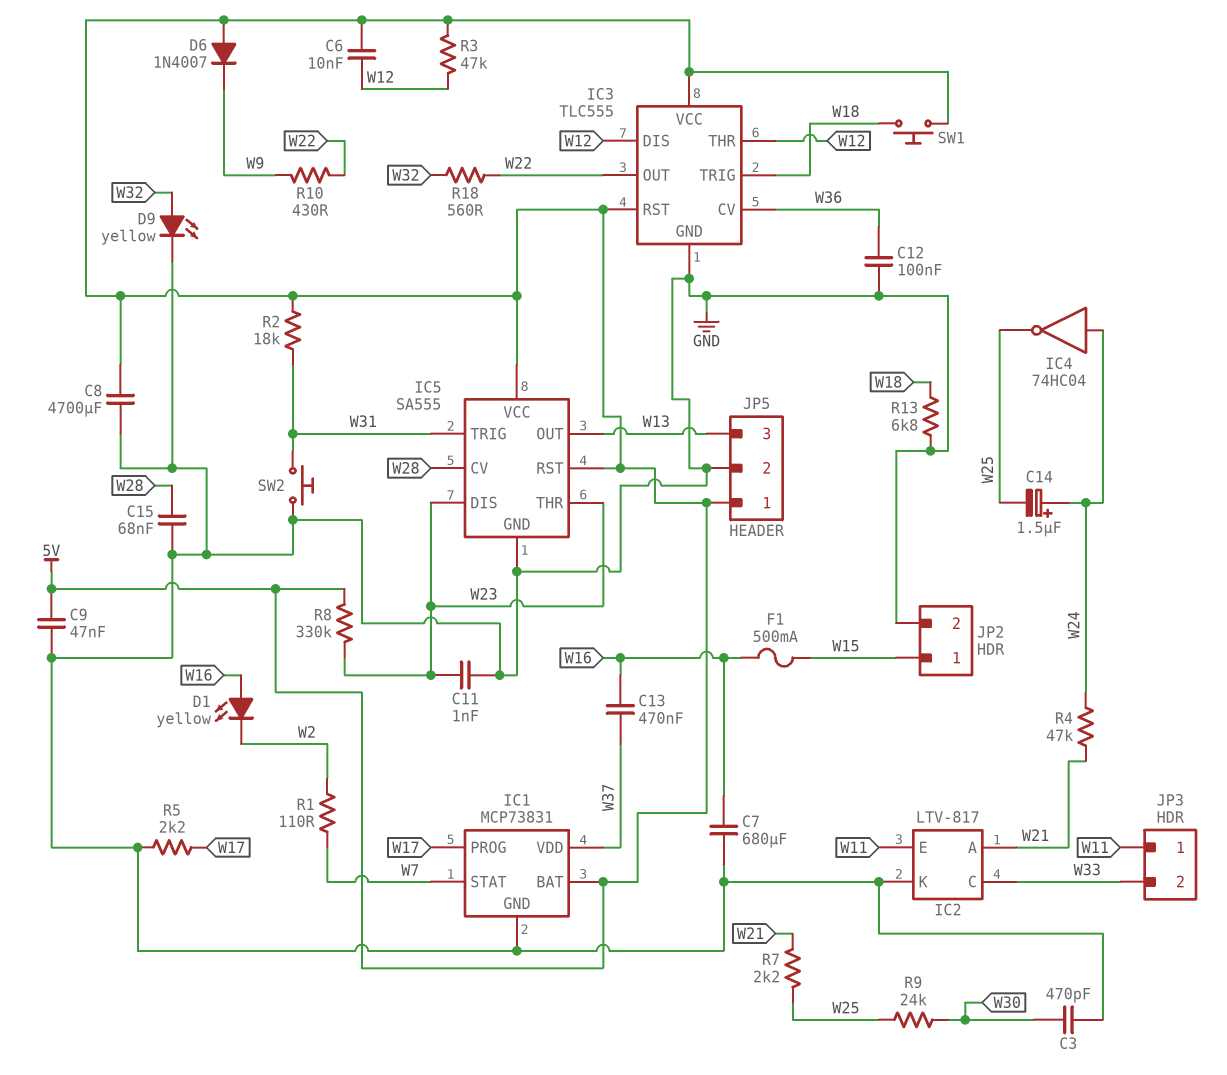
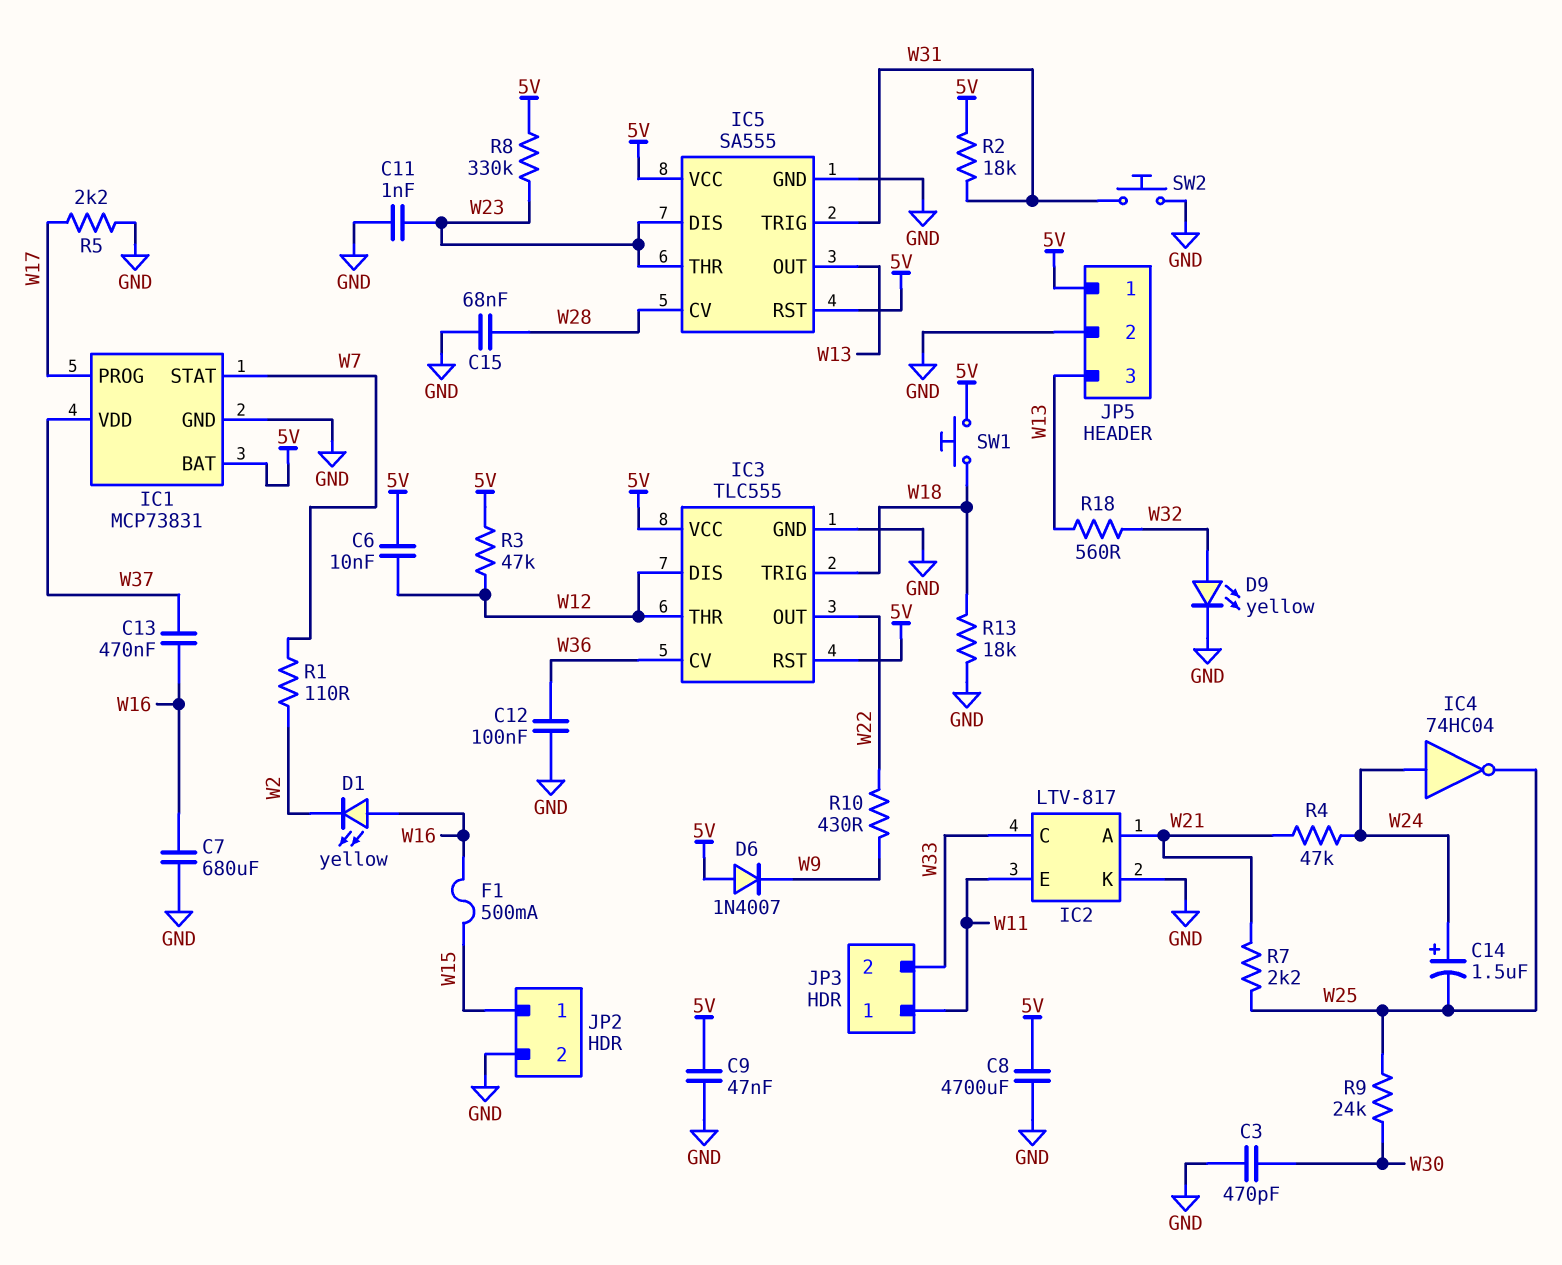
R13: 6.8k (GND, W18) -> 18k (GND, W18)
R18: 560 (W22, W32) -> 560 (W13, W32)

